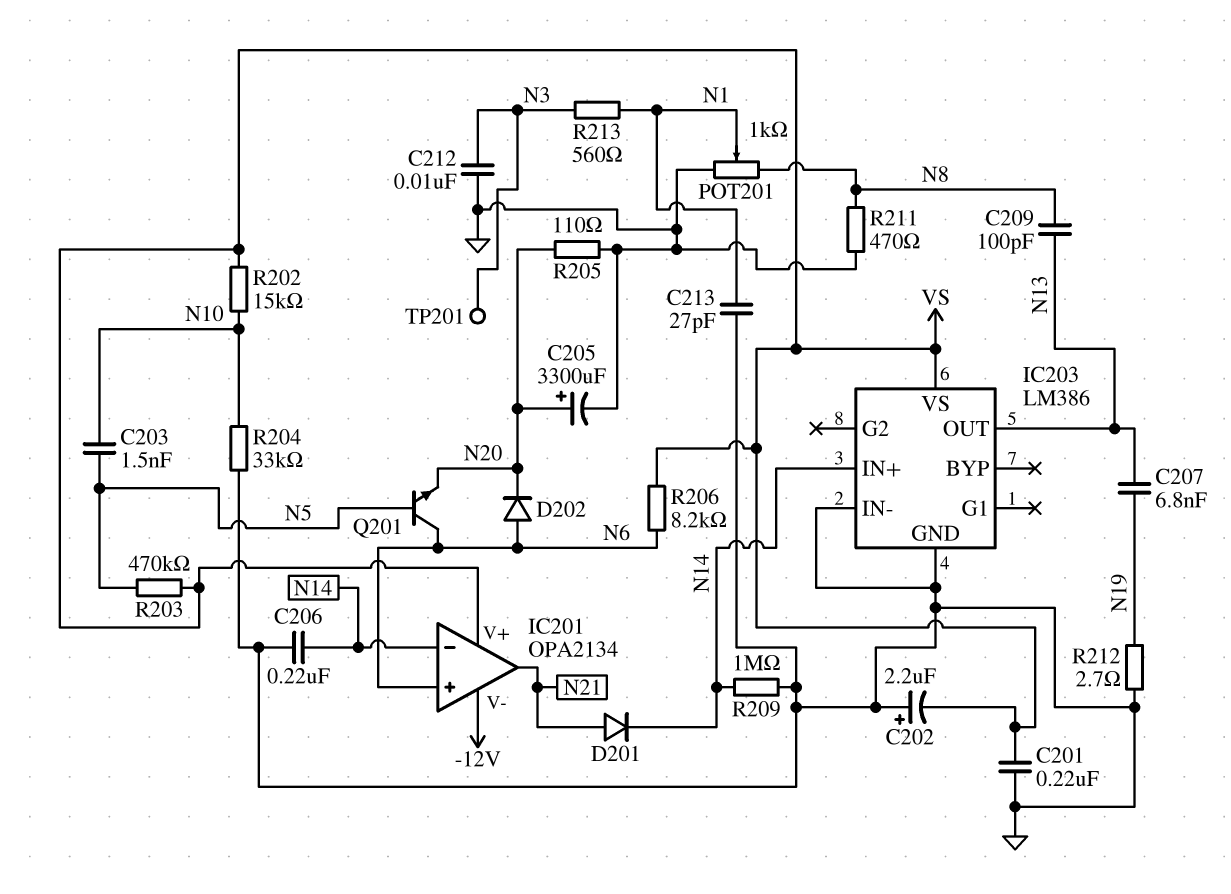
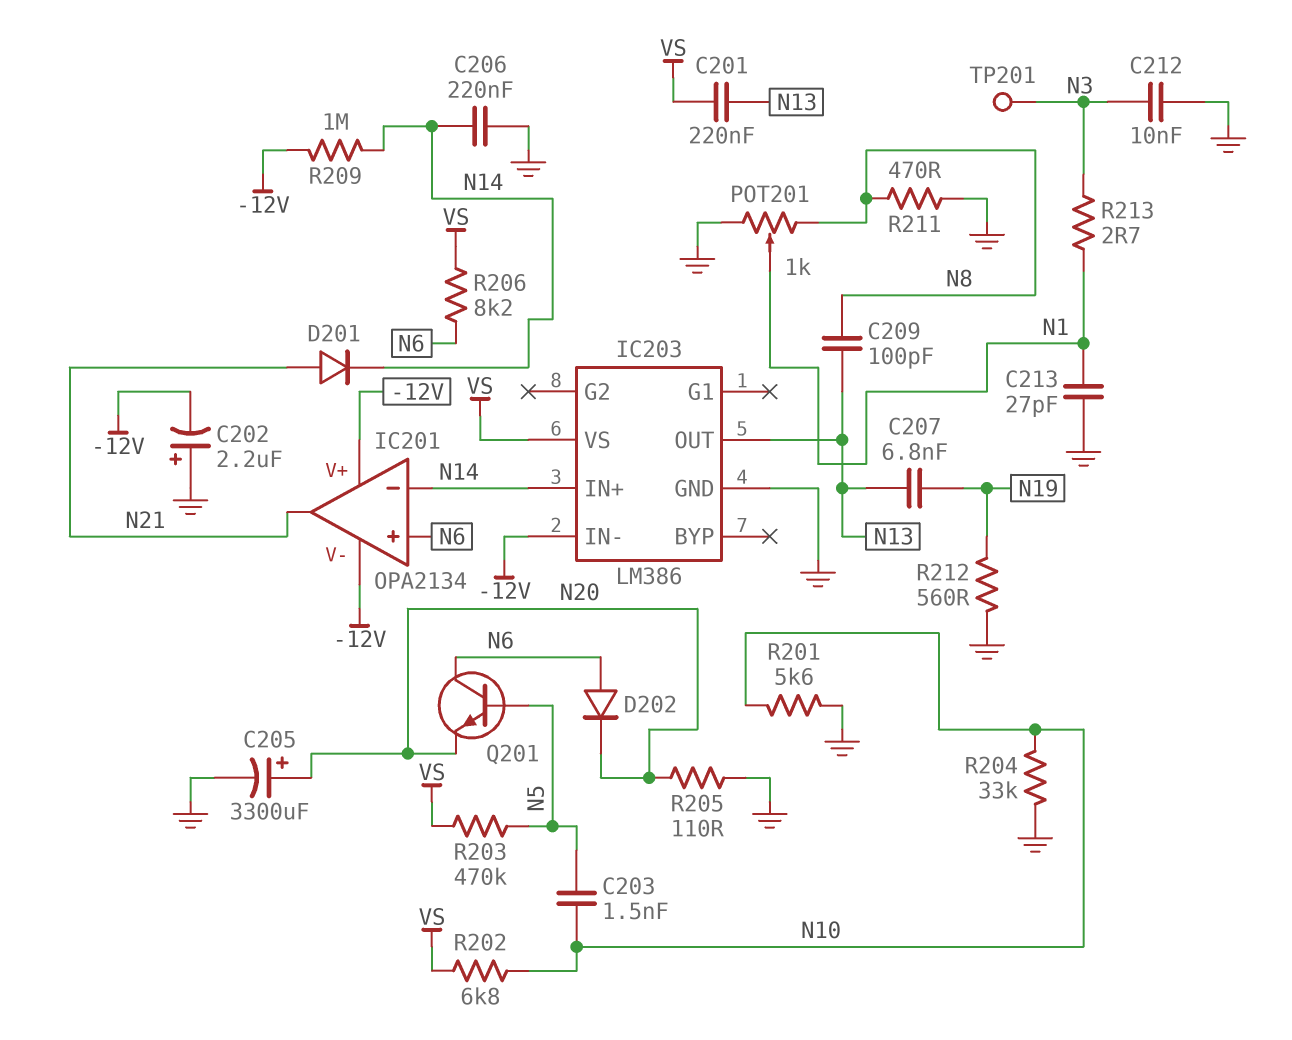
C201: 220nF (GND, VS) -> 220nF (N13, VS)
C202: 2.2uF (plus GND, minus VS) -> 2.2uF (plus GND, minus -12V)
IC201 pin V+: VS -> -12V
IC203 pin IN-: GND -> -12V
R201: none -> 5.6k (GND, N10)
R202: 15k (N10, VS) -> 6.8k (N10, VS)
R209: 1M (GND, N14) -> 1M (-12V, N14)
R212: 2.7 (GND, N19) -> 560 (GND, N19)
R213: 560 (N1, N3) -> 2.7 (N1, N3)

